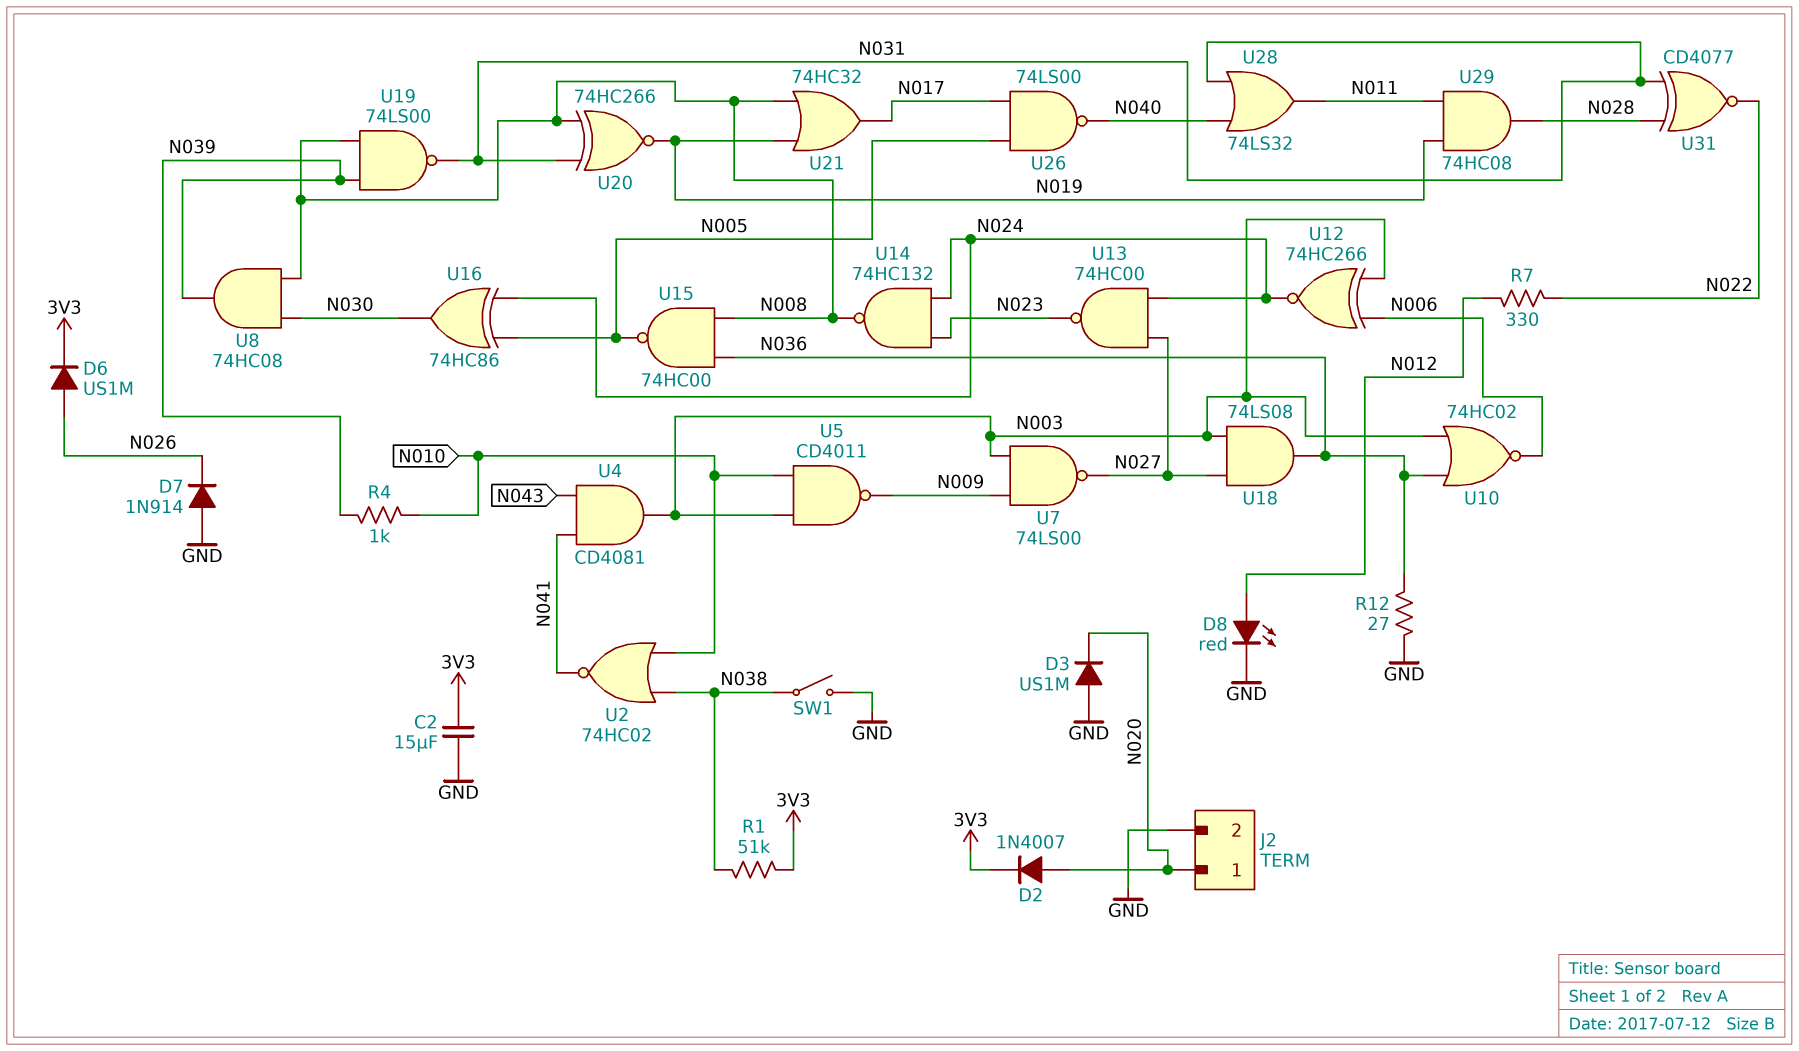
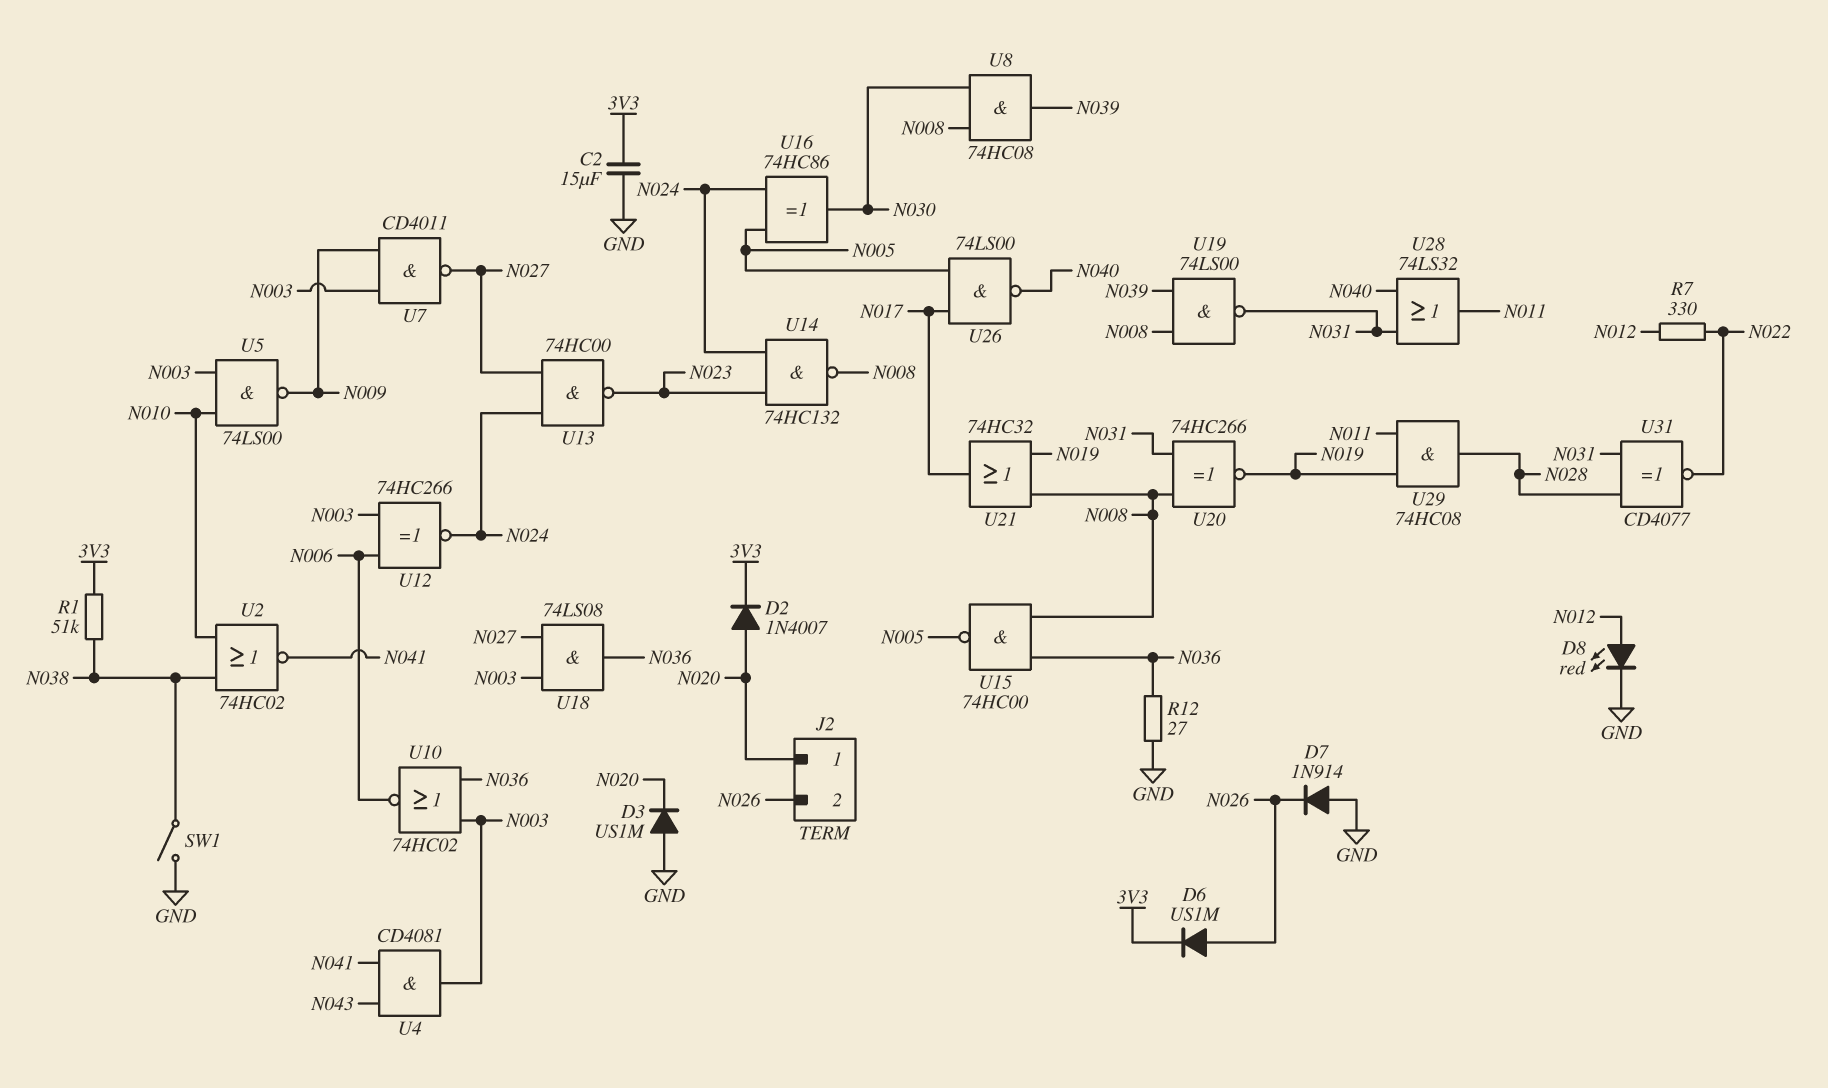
J2 pin 2: GND -> N026
R4: 1k (N010, N039) -> none
U5: NAND CD4011 (in N003, in N010, out N009) -> NAND 74LS00 (in N003, in N010, out N009)
U7: NAND 74LS00 (in N003, in N009, out N027) -> NAND CD4011 (in N003, in N009, out N027)

